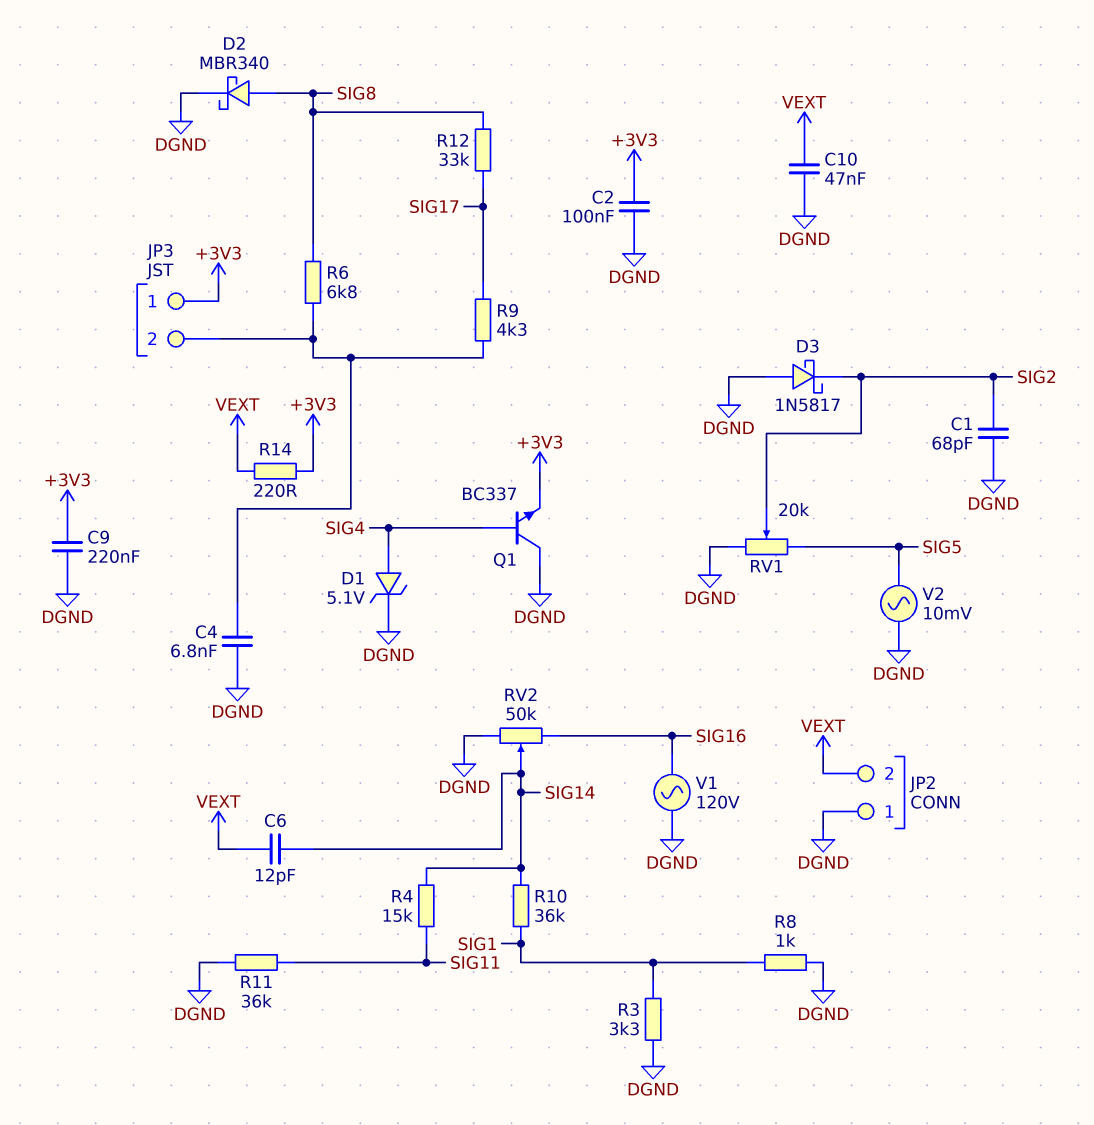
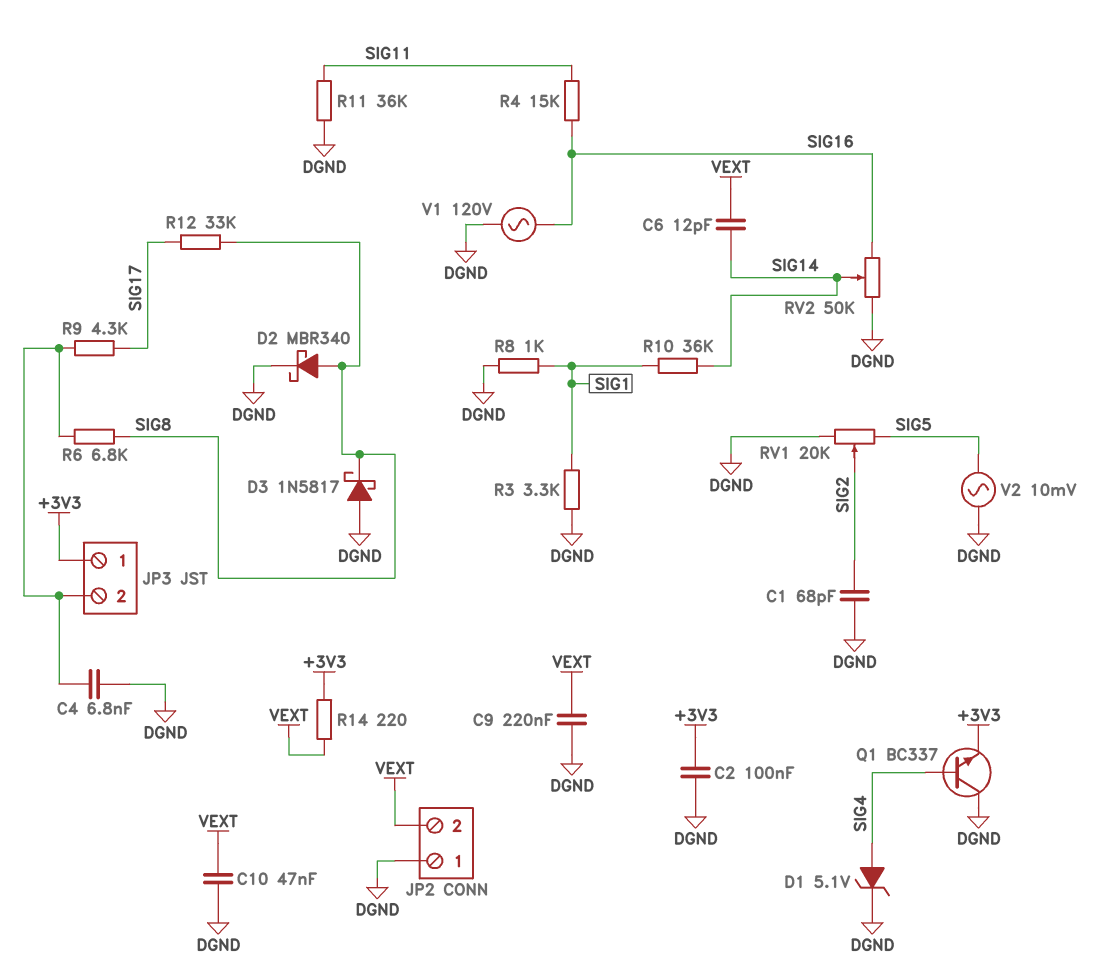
C9: 220nF (+3V3, DGND) -> 220nF (DGND, VEXT)
D3: schottky 1N5817 (A DGND, K SIG2) -> schottky 1N5817 (A DGND, K SIG8)
R4: 15k (SIG11, SIG14) -> 15k (SIG11, SIG16)

